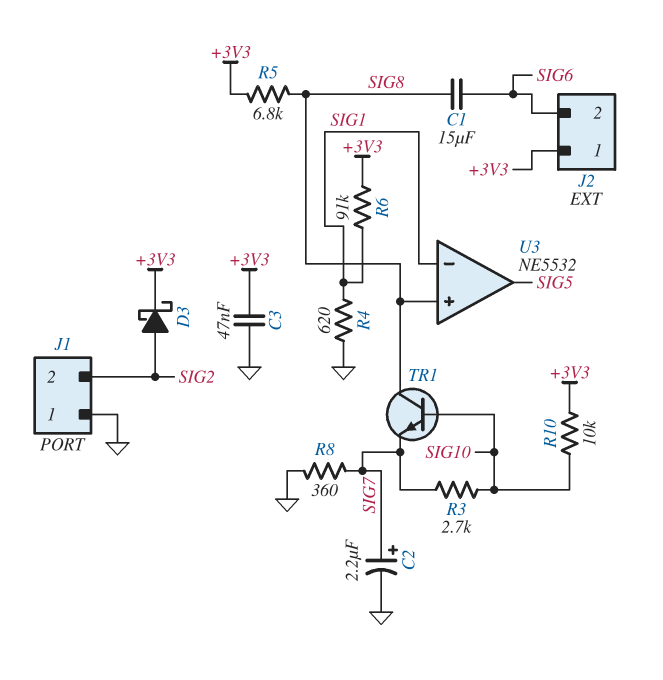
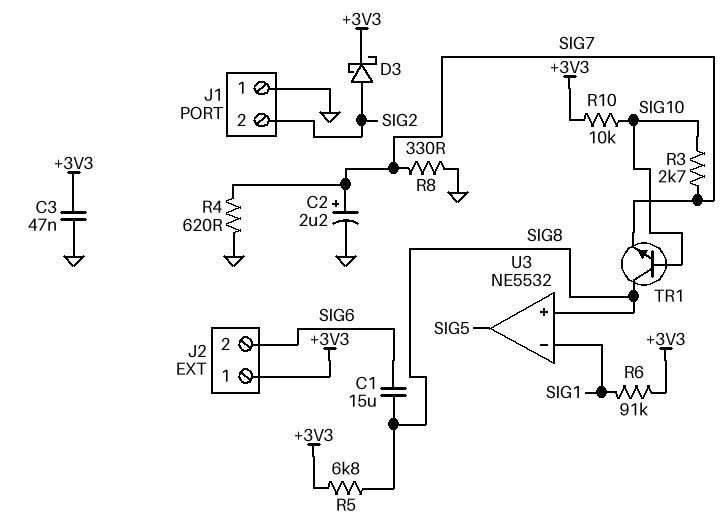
R4: 620 (GND, SIG1) -> 620 (GND, SIG7)
R8: 360 (GND, SIG7) -> 330 (GND, SIG7)

